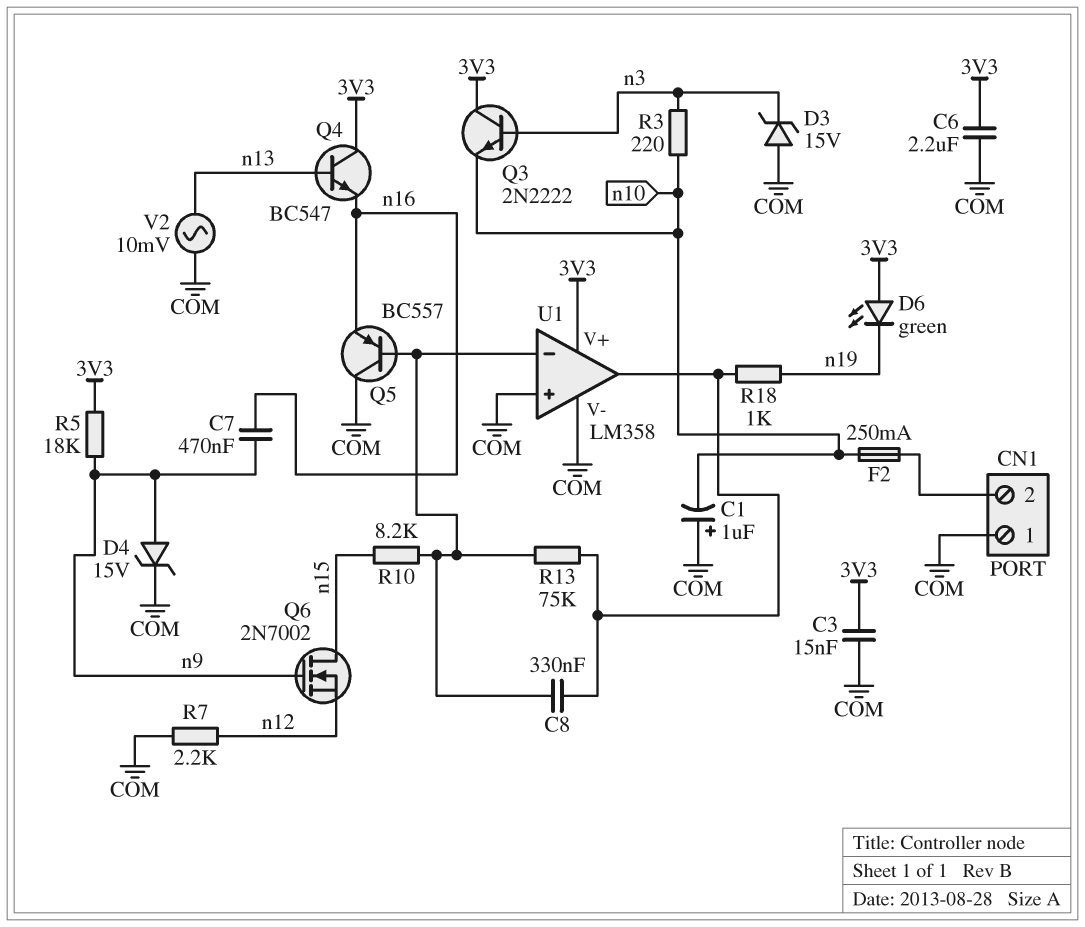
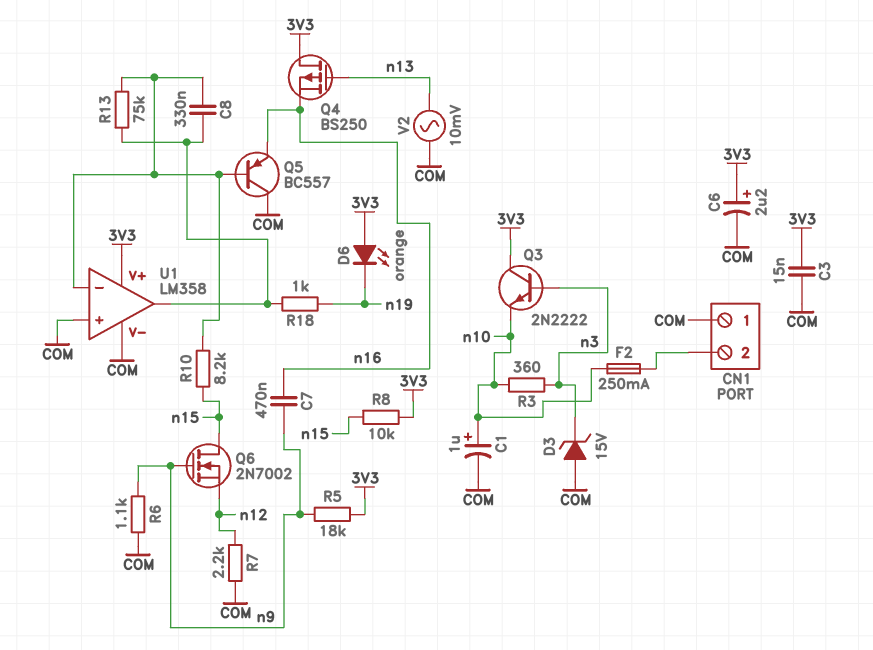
C1: 1uF (plus COM, minus n10) -> 1uF (plus n10, minus COM)
C6: 2.2uF (3V3, COM) -> 2.2uF (plus 3V3, minus COM)
D4: zener 15V (A n9, K COM) -> none
D6: LED green (A 3V3, K n19) -> LED orange (A 3V3, K n19)
Q4: NPN BC547 (B n13, C 3V3, E n16) -> PMOS BS250 (G n13, D 3V3, S n16)
R3: 220 (n3, n10) -> 360 (n3, n10)
R6: none -> 1.1k (COM, n9)
R8: none -> 10k (3V3, n15)

